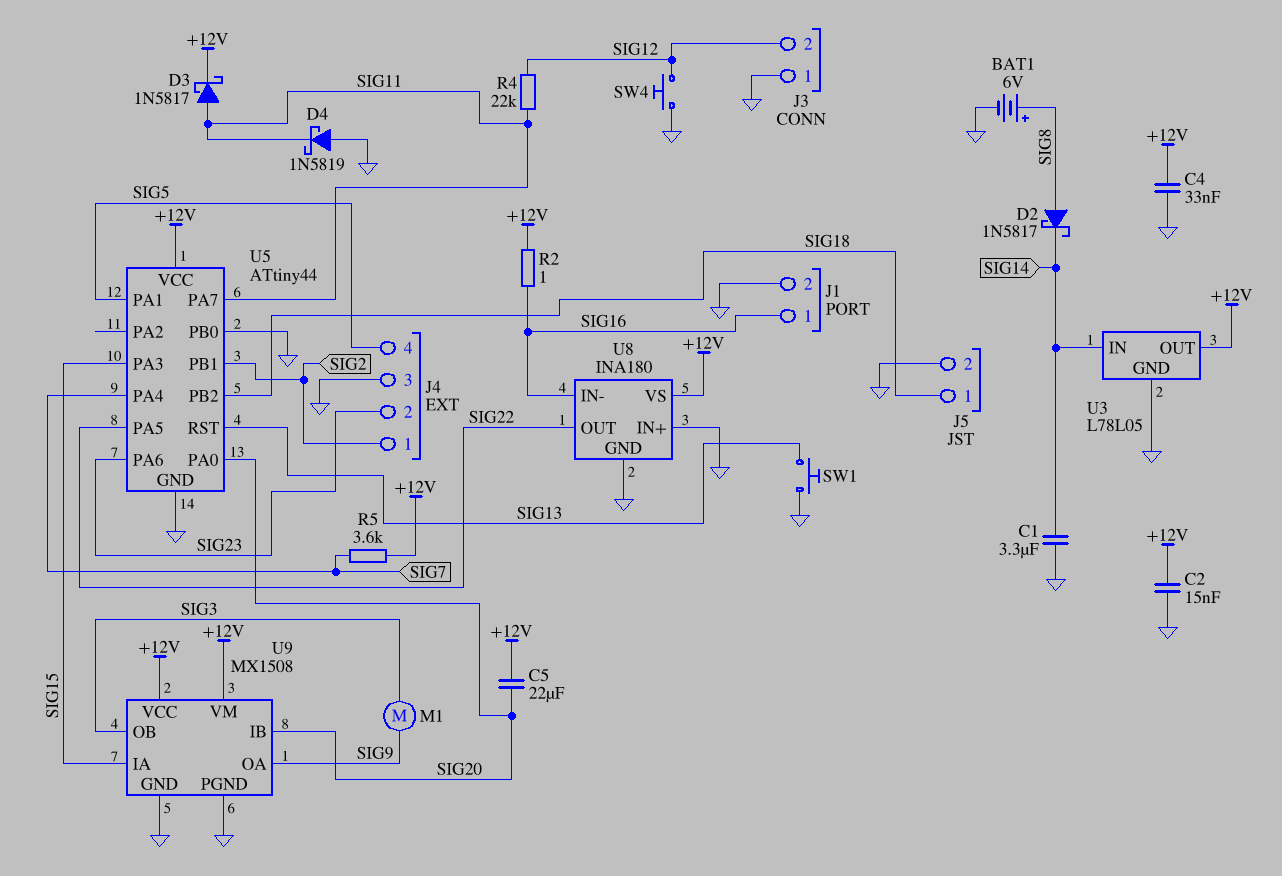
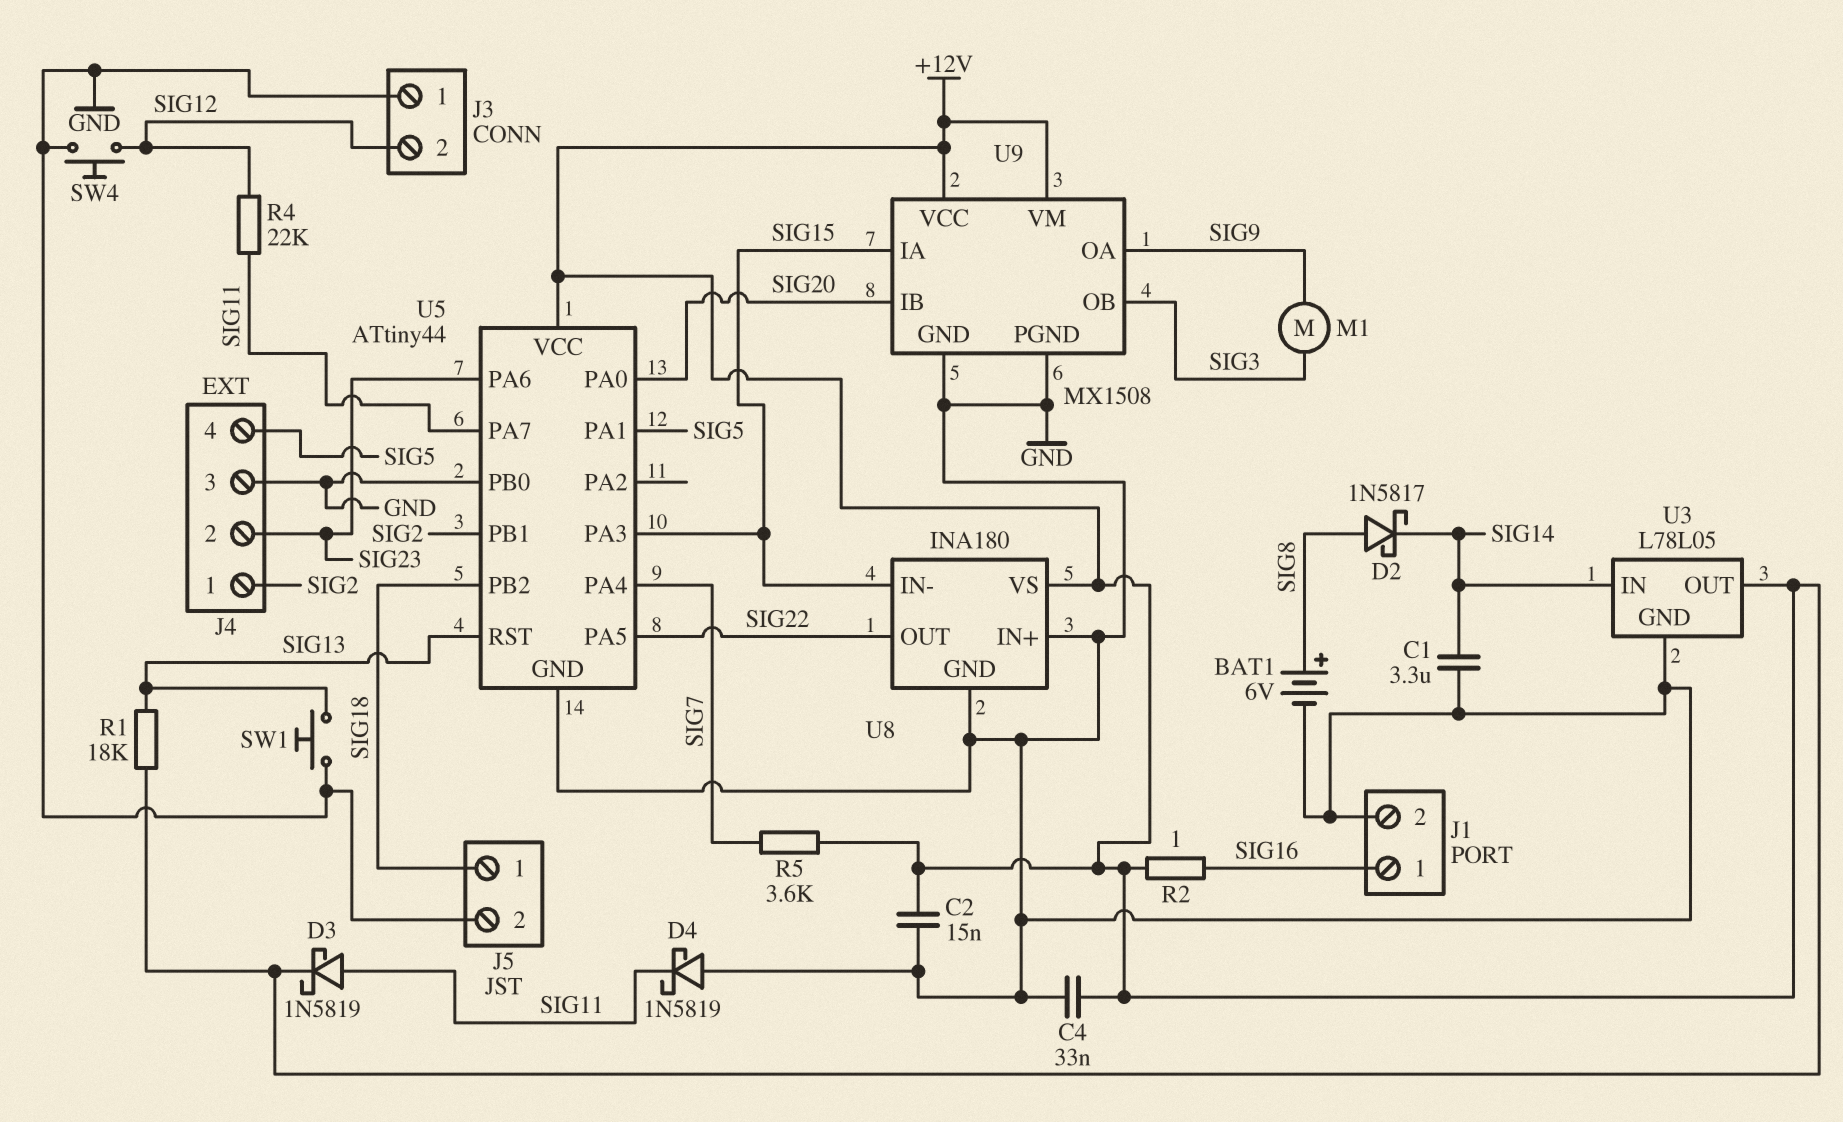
C5: 22uF (+12V, SIG20) -> none
D3: schottky 1N5817 (A SIG11, K +12V) -> schottky 1N5819 (A SIG11, K +12V)
R1: none -> 18k (+12V, SIG13)
U8 pin IN-: SIG16 -> SIG15

